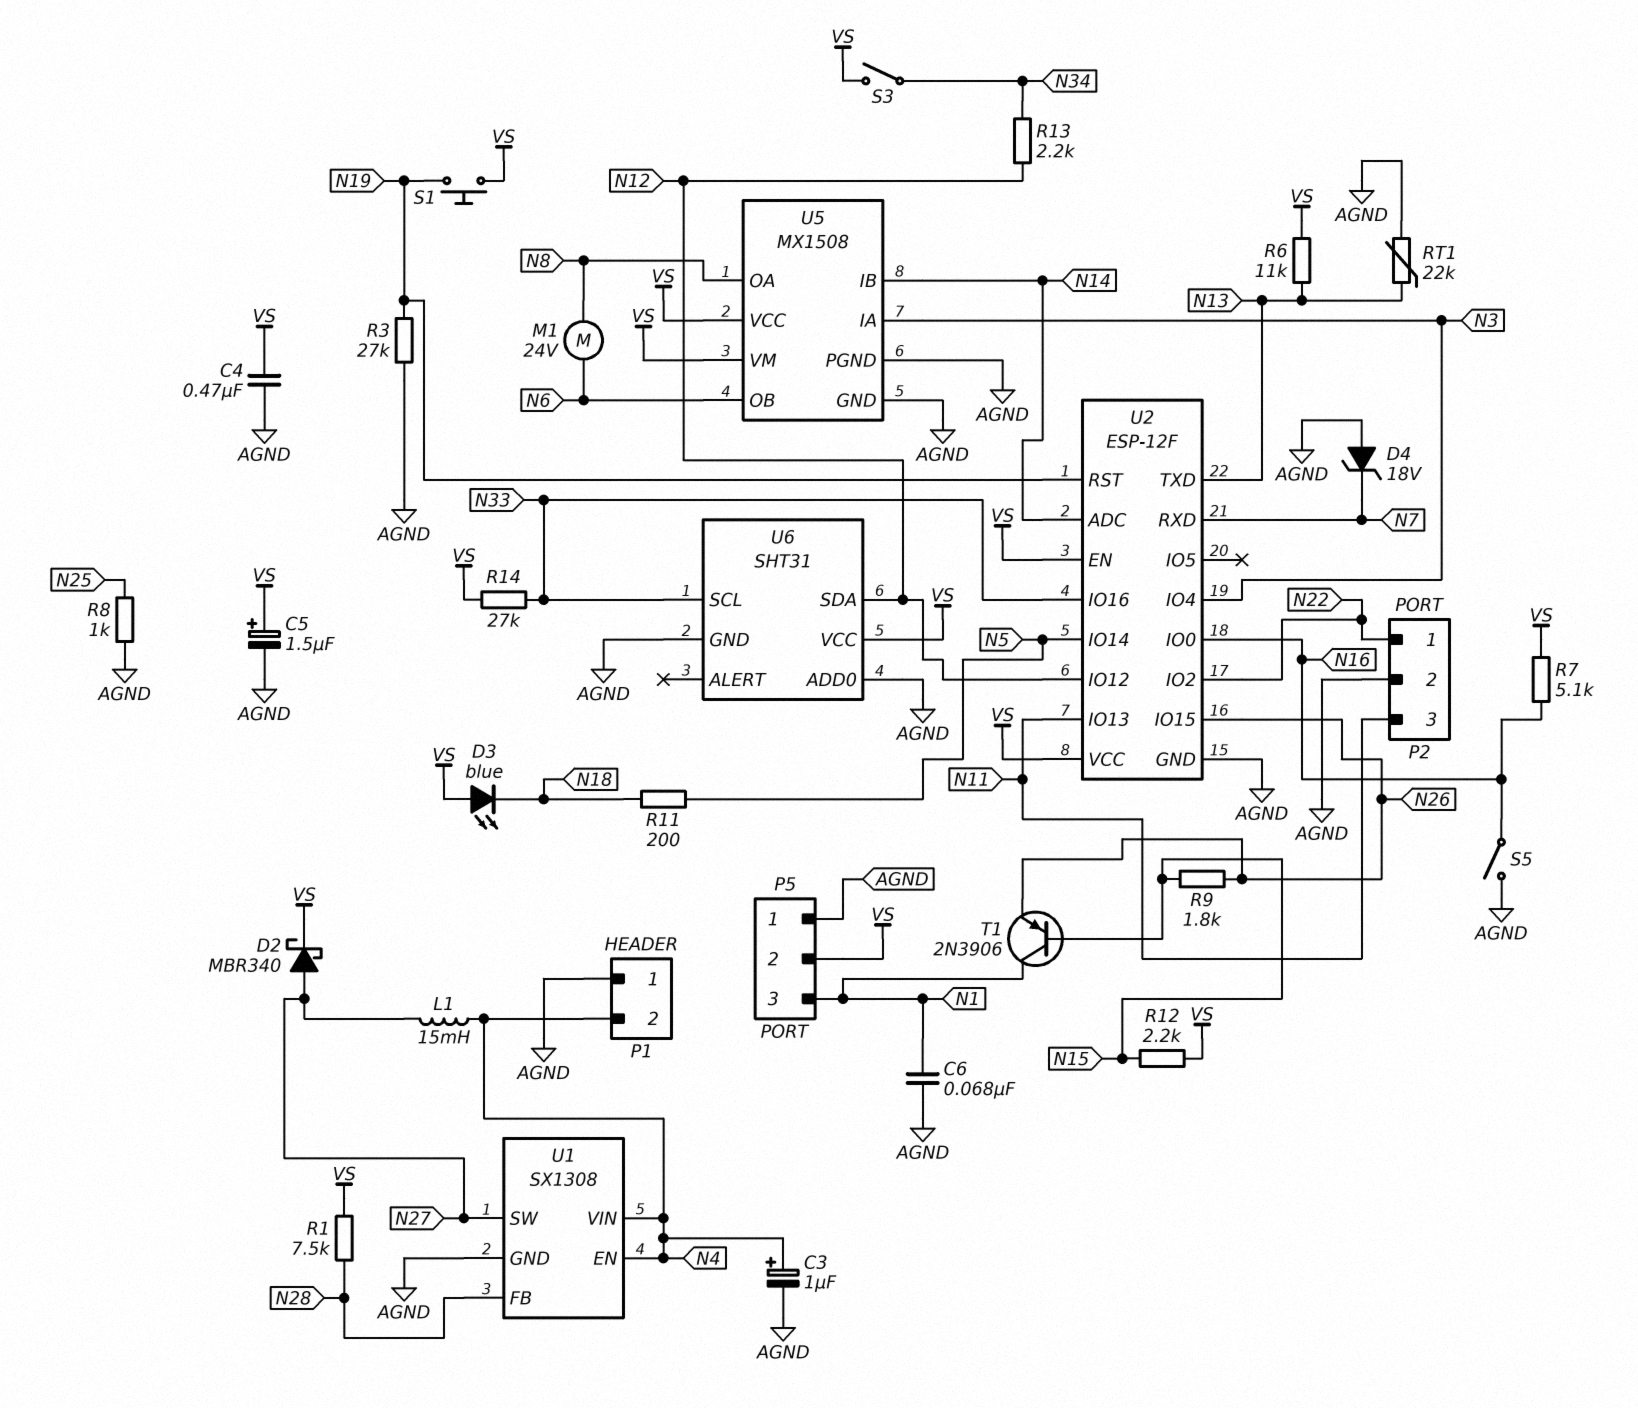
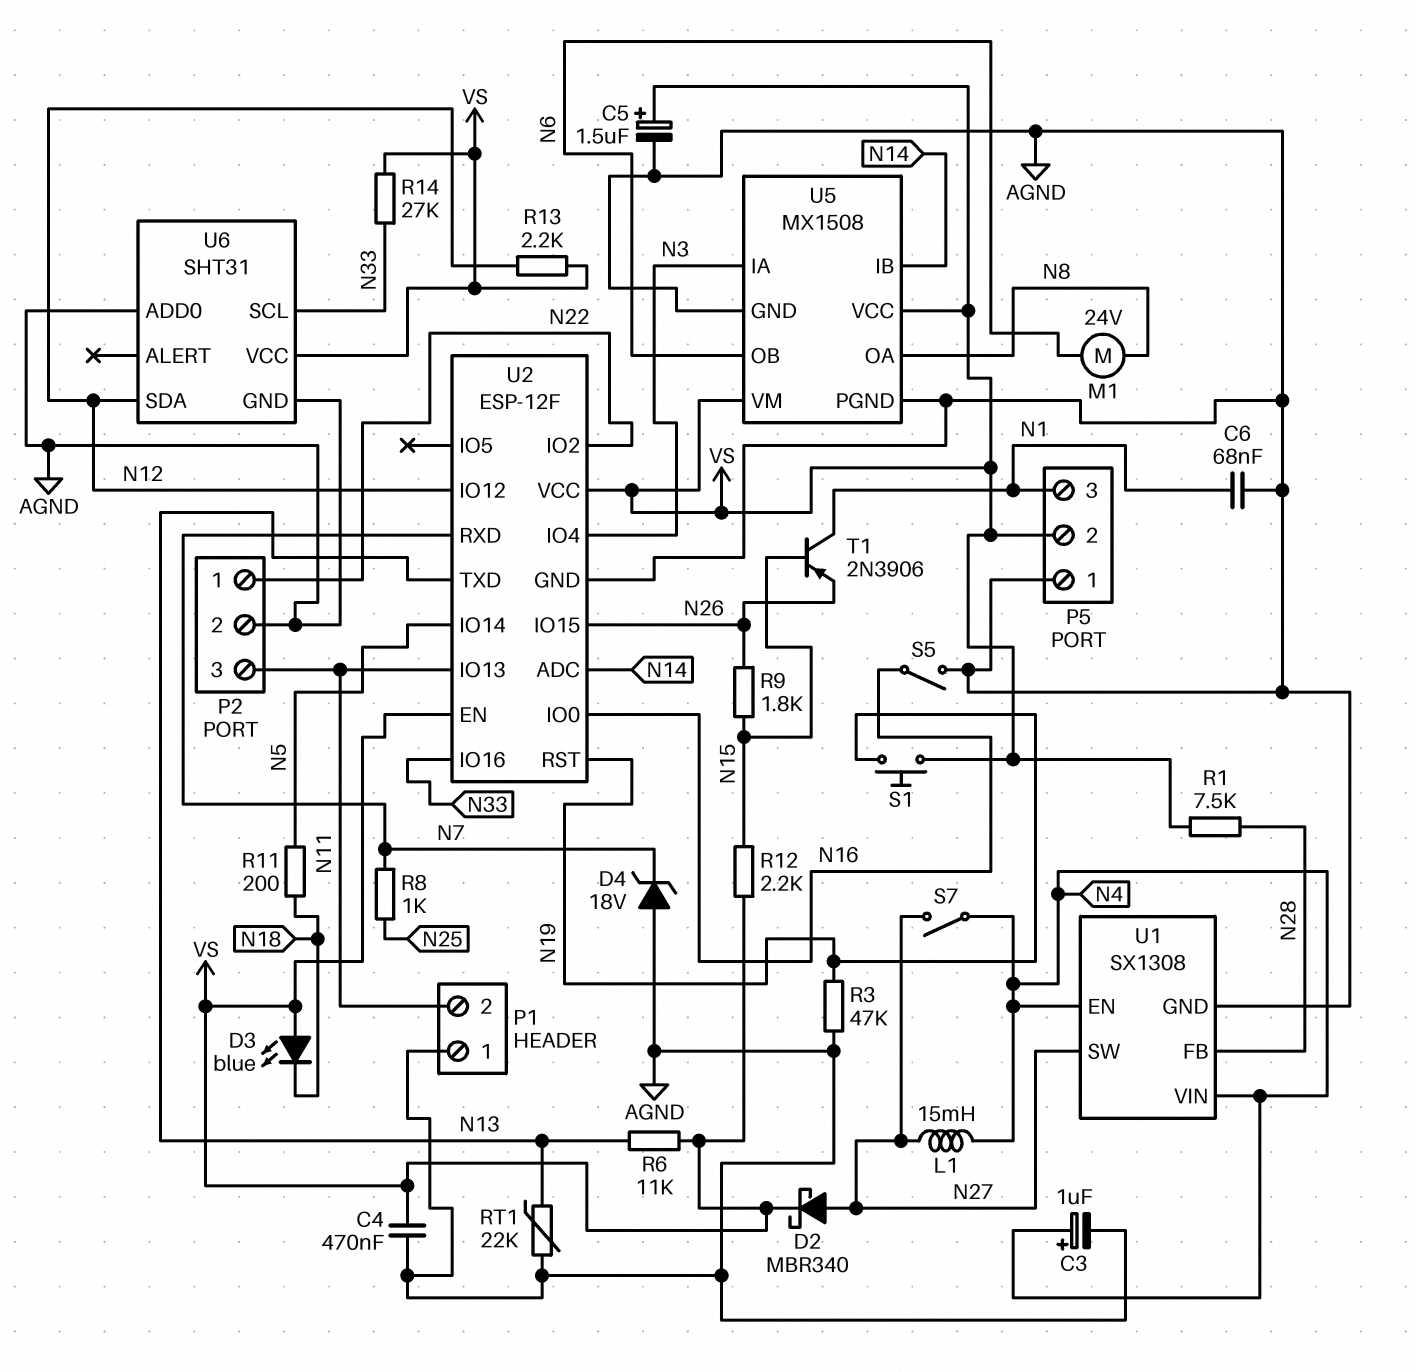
P1 pin 2: N4 -> N11
R3: 27k (AGND, N19) -> 47k (AGND, N19)
R7: 5.1k (N16, VS) -> none
R8: 1k (AGND, N25) -> 1k (N7, N25)
R13: 2.2k (N12, N34) -> 2.2k (N12, VS)
S3: switch (N34, VS) -> none
S7: none -> switch (N4, N27)

